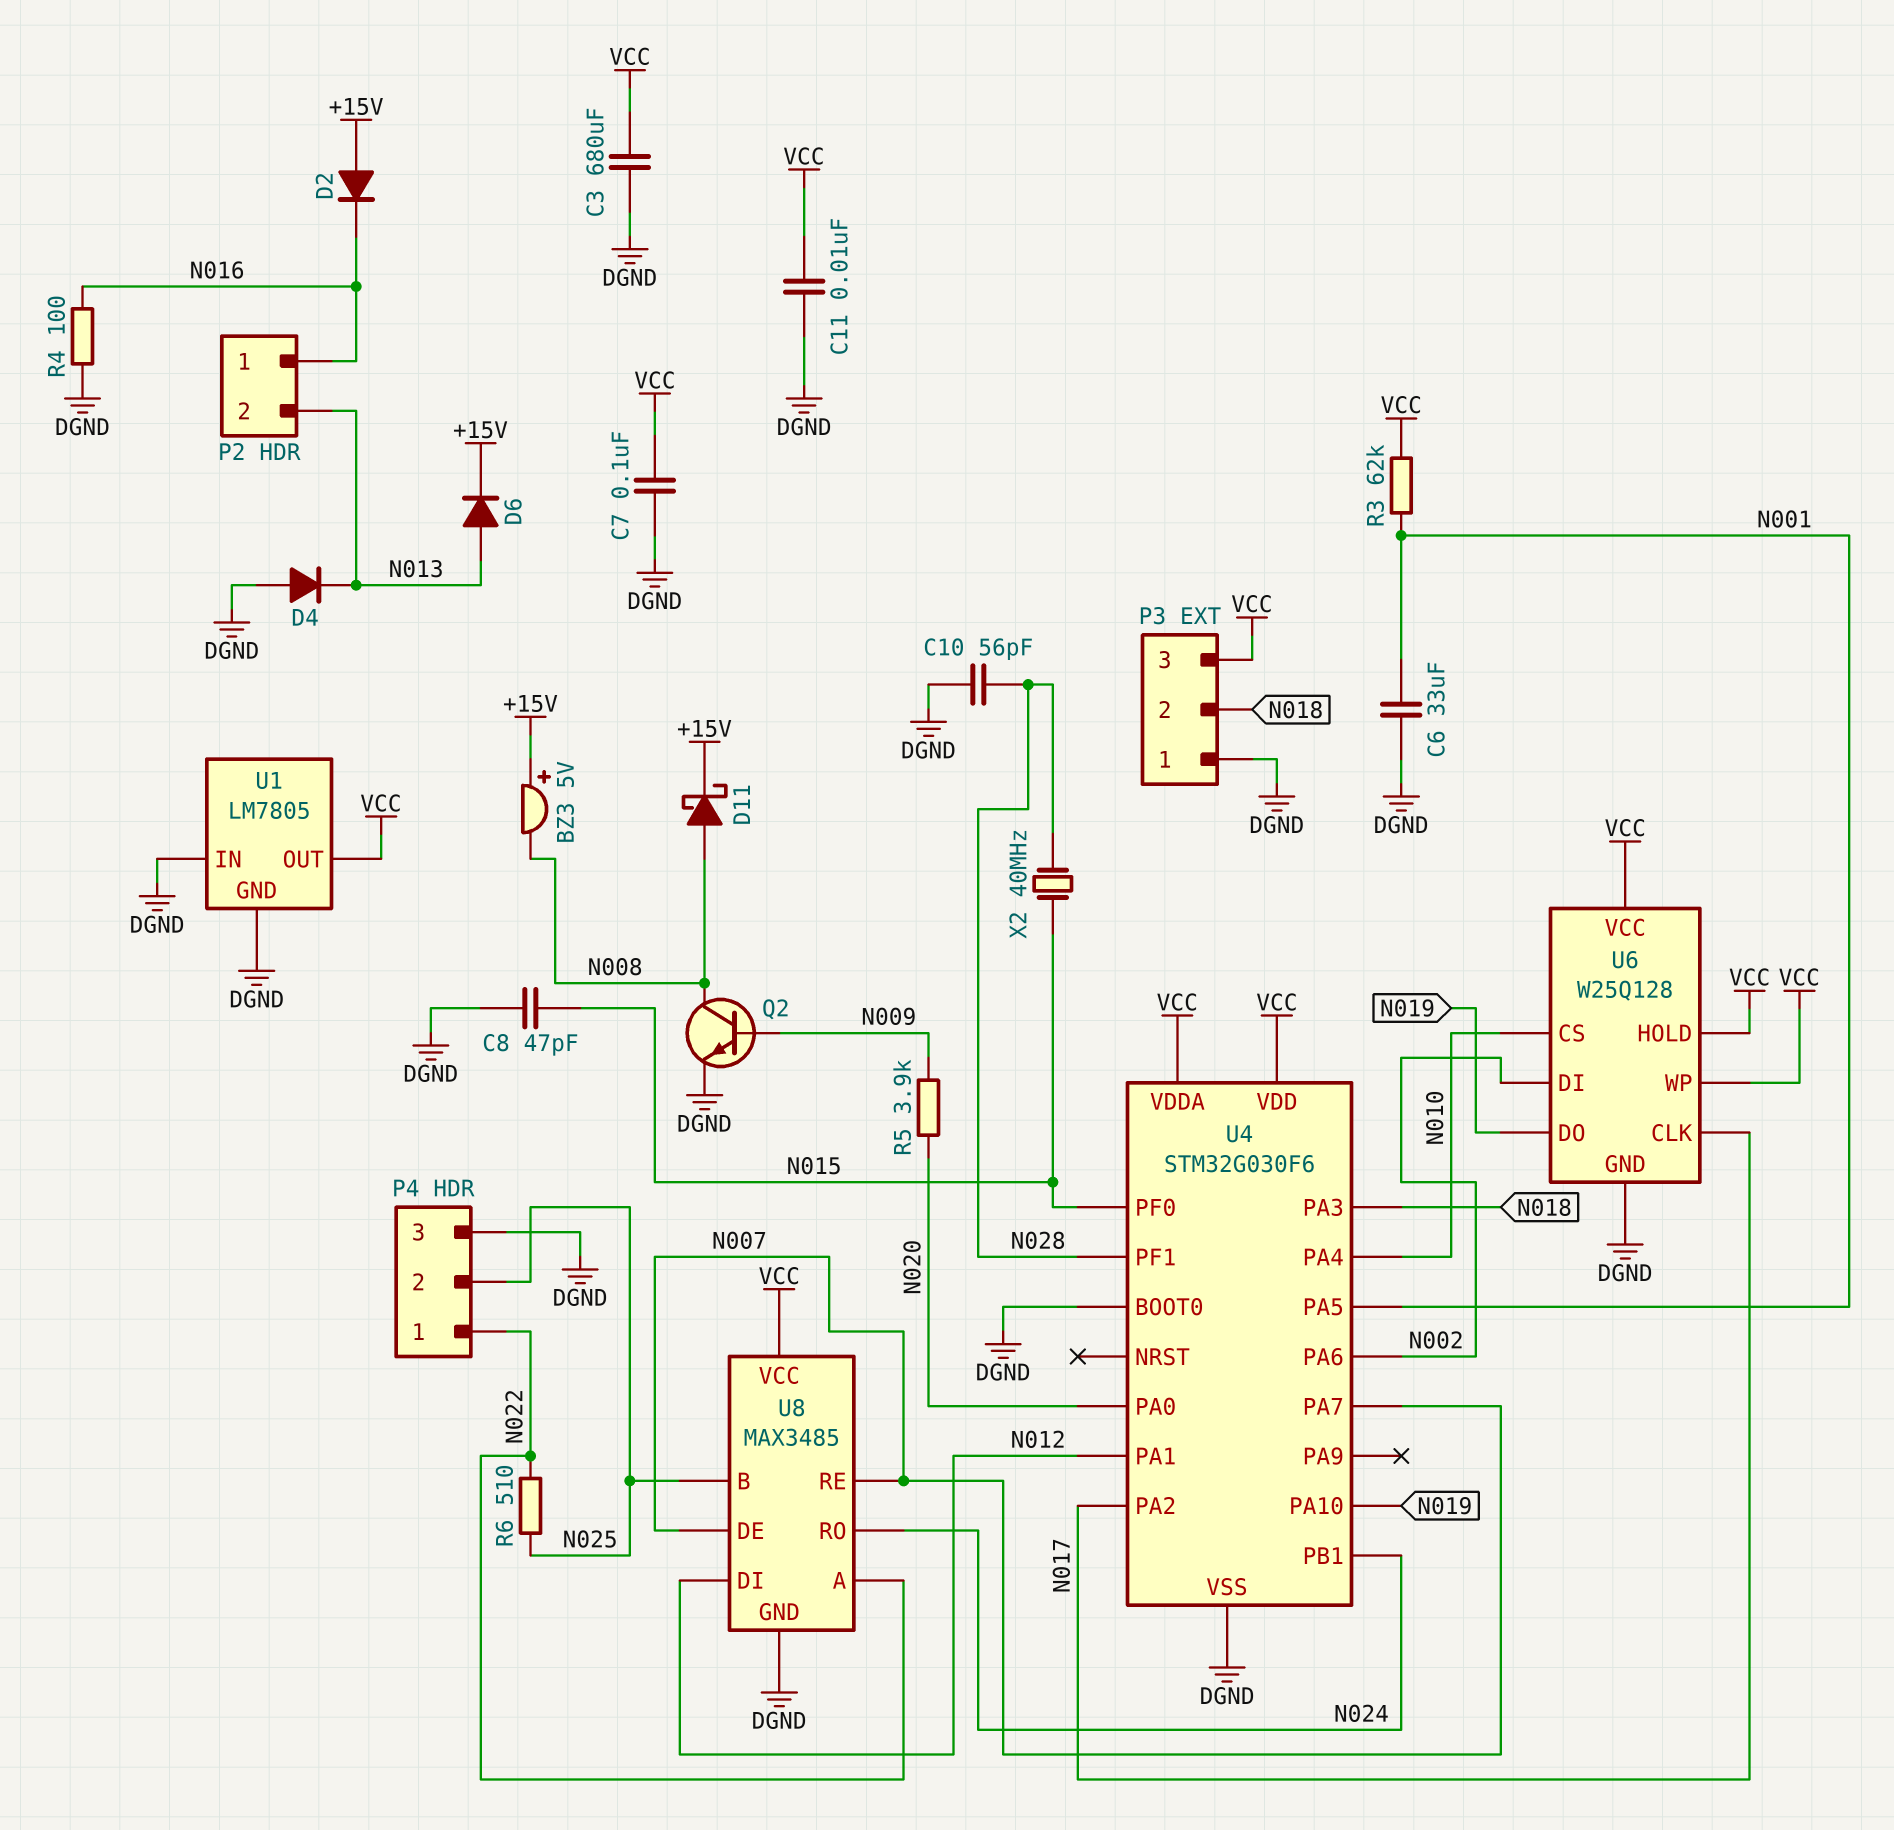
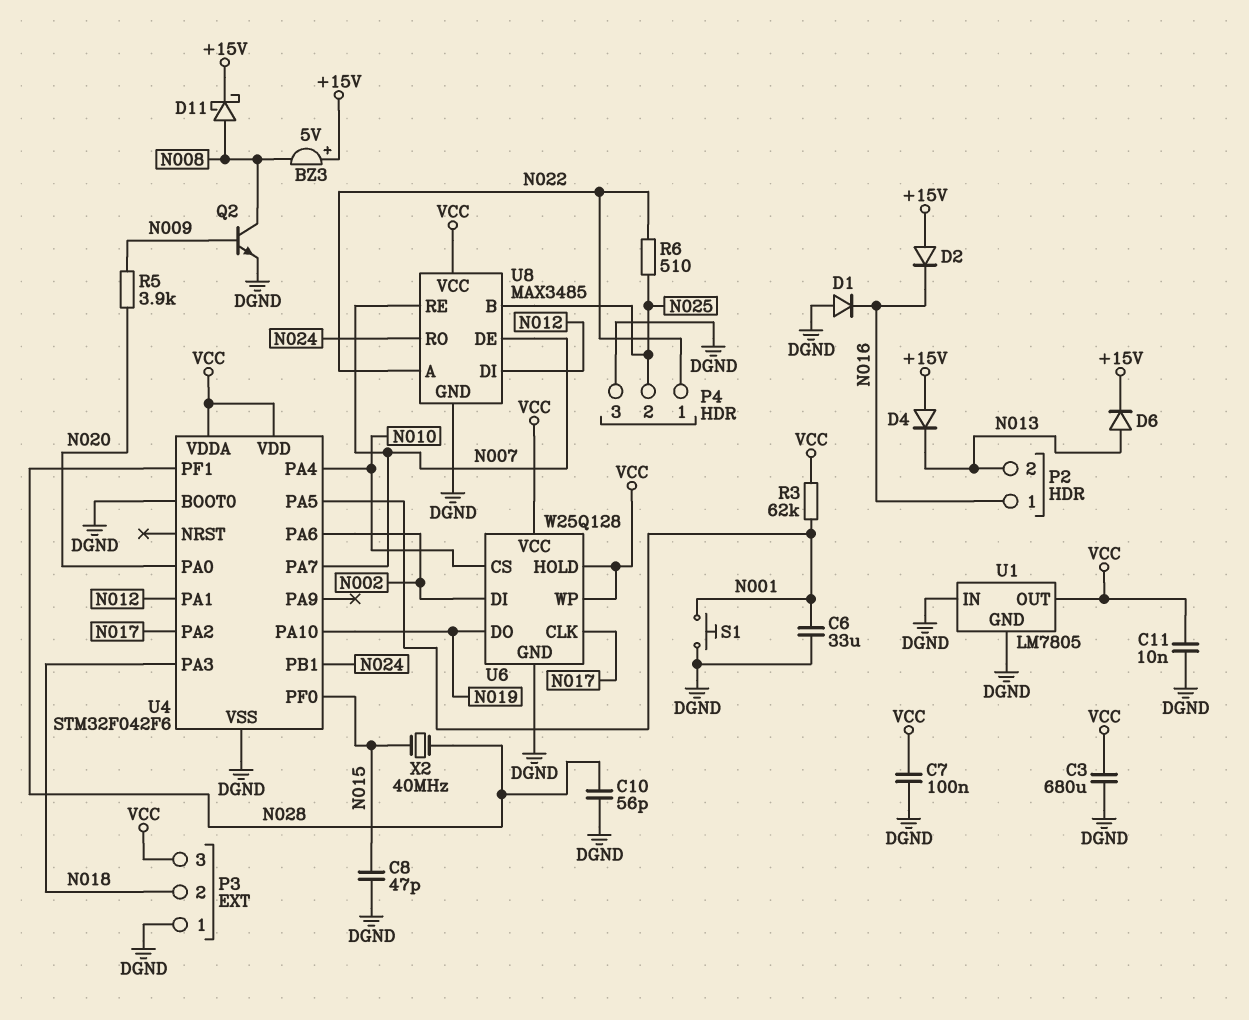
D1: none -> diode (A DGND, K N016)
D4: diode (A DGND, K N013) -> diode (A +15V, K N013)
R4: 100 (DGND, N016) -> none
S1: none -> button (DGND, N001)
U4: STM32G030F6 -> STM32F042F6

